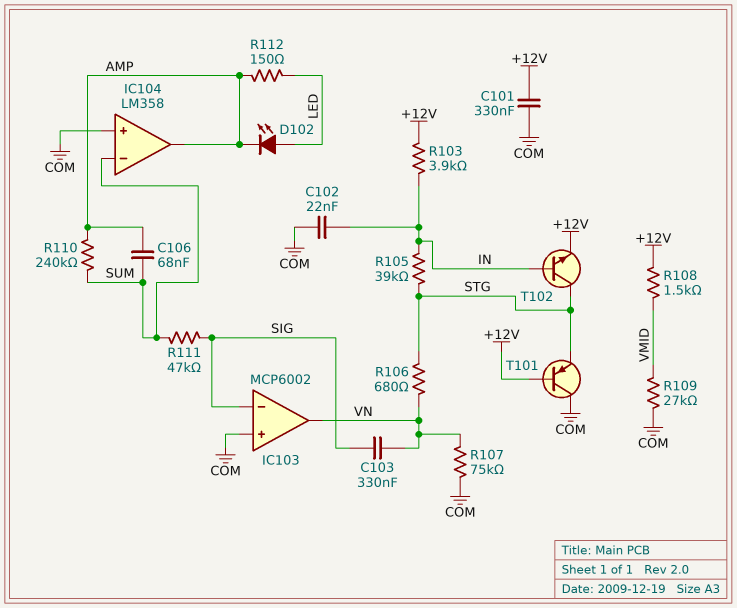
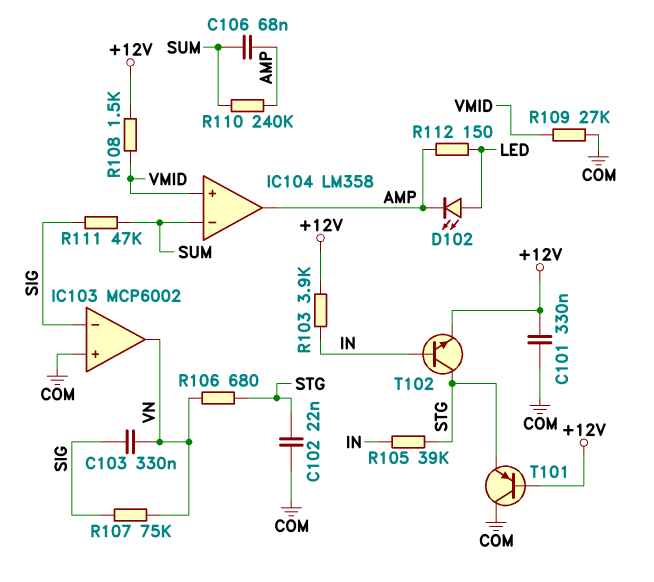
C102: 22nF (COM, IN) -> 22nF (COM, STG)
IC104 pin in+: COM -> VMID
R107: 75k (COM, VN) -> 75k (SIG, VN)

